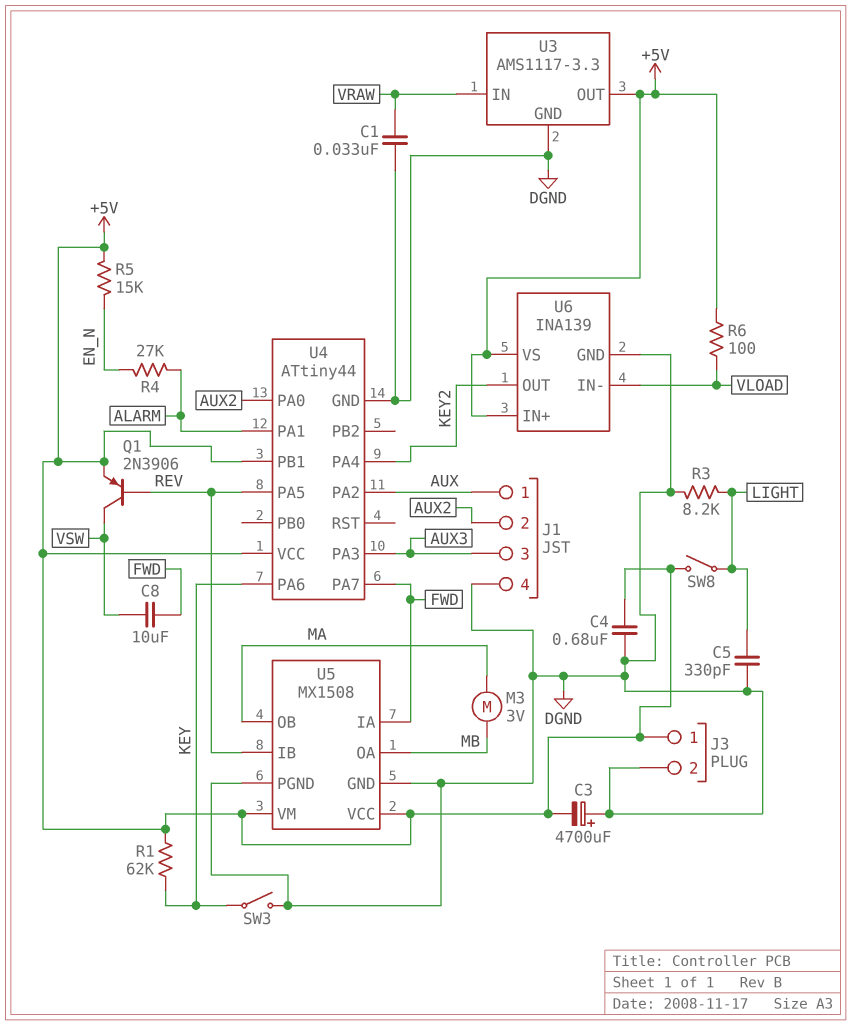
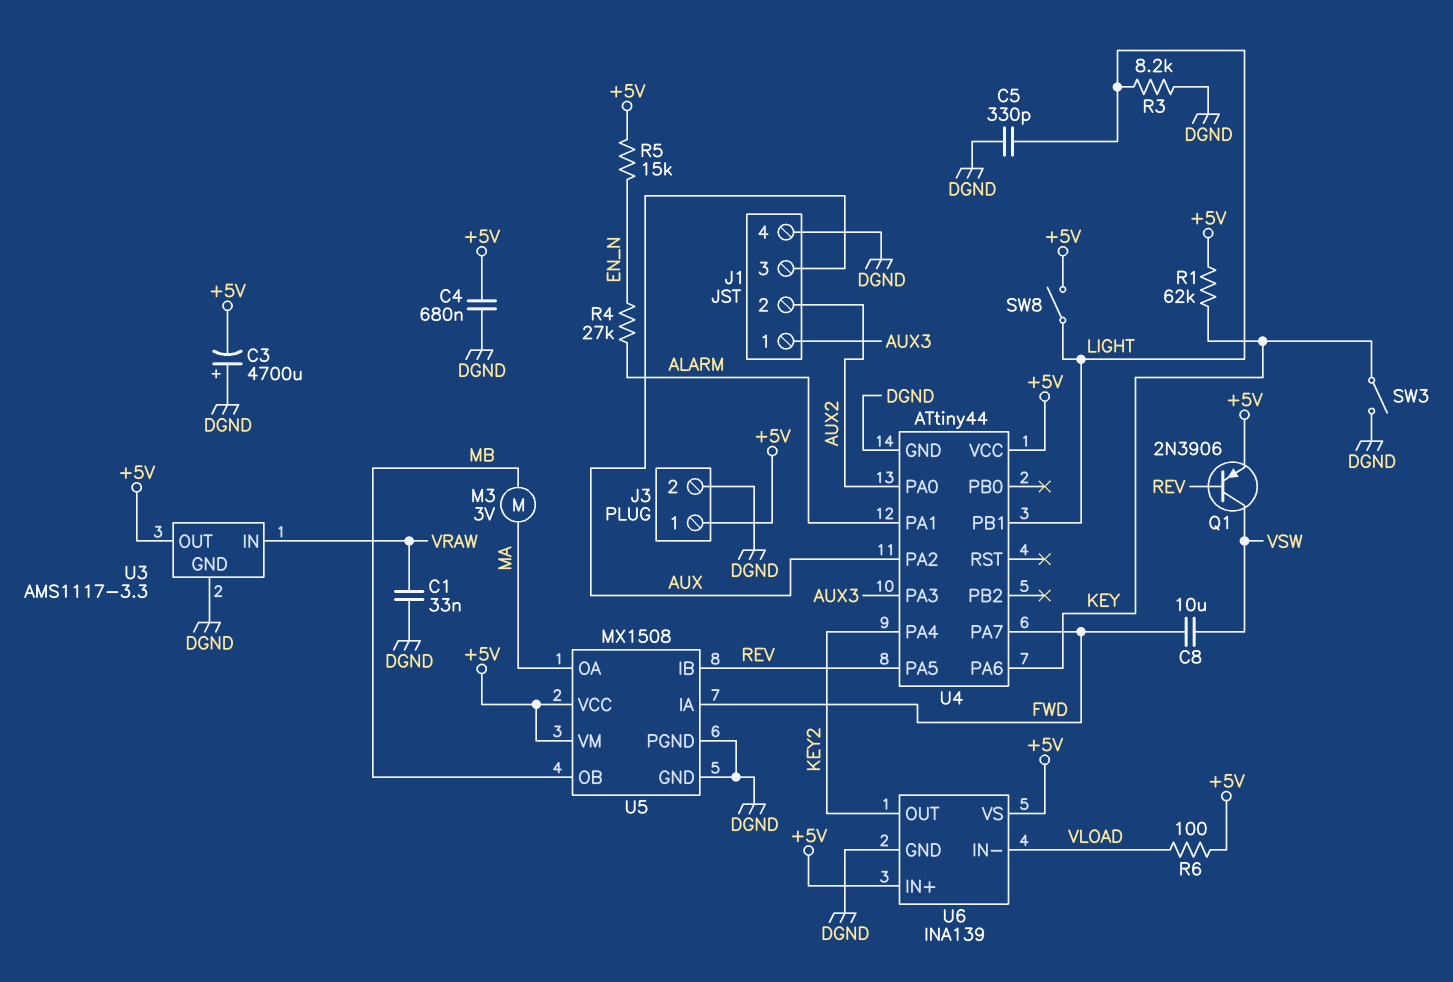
J1 pin 1: AUX -> AUX3
J1 pin 3: AUX3 -> AUX
U4 pin PB1: +5V -> LIGHT
U5 pin OA: MB -> MA
U5 pin OB: MA -> MB

